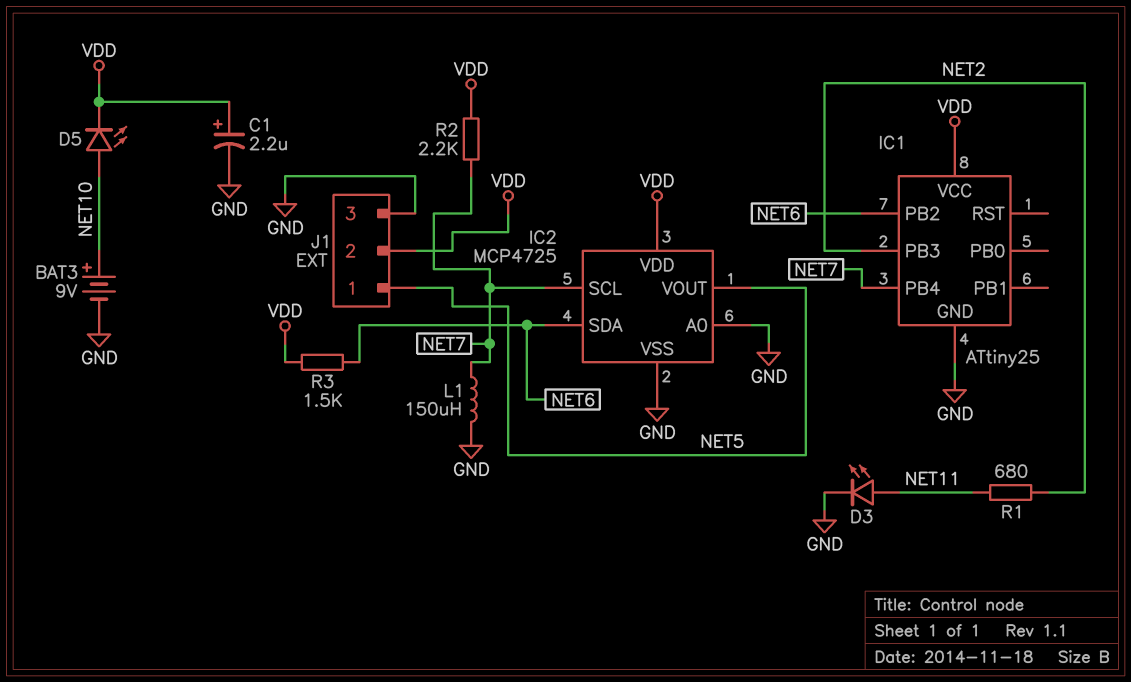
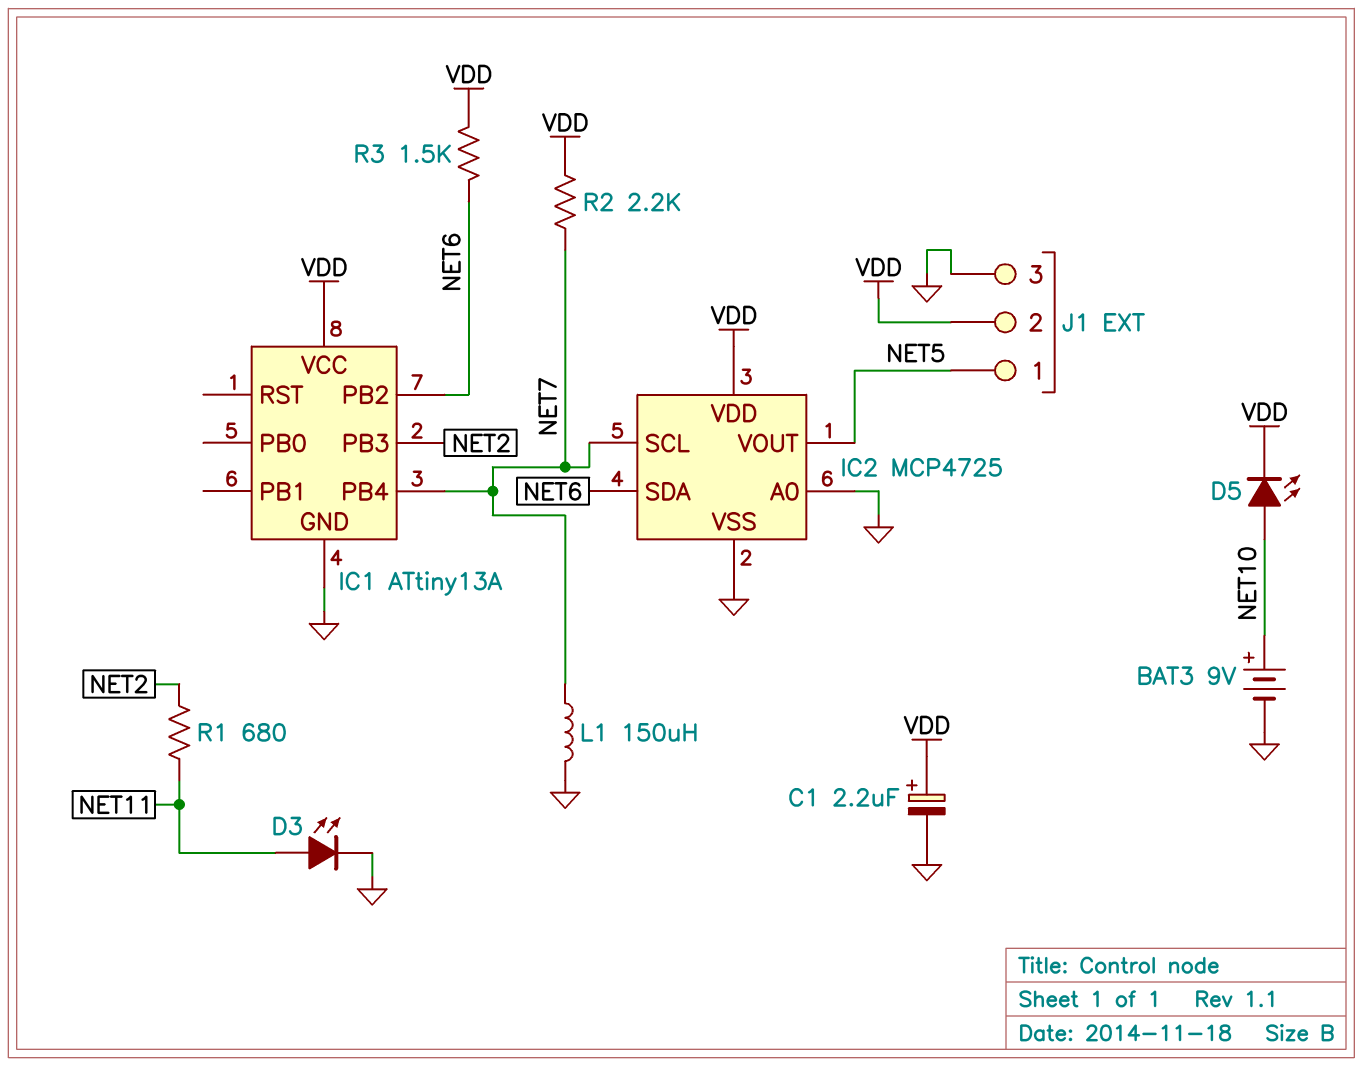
IC1: ATtiny25 -> ATtiny13A

